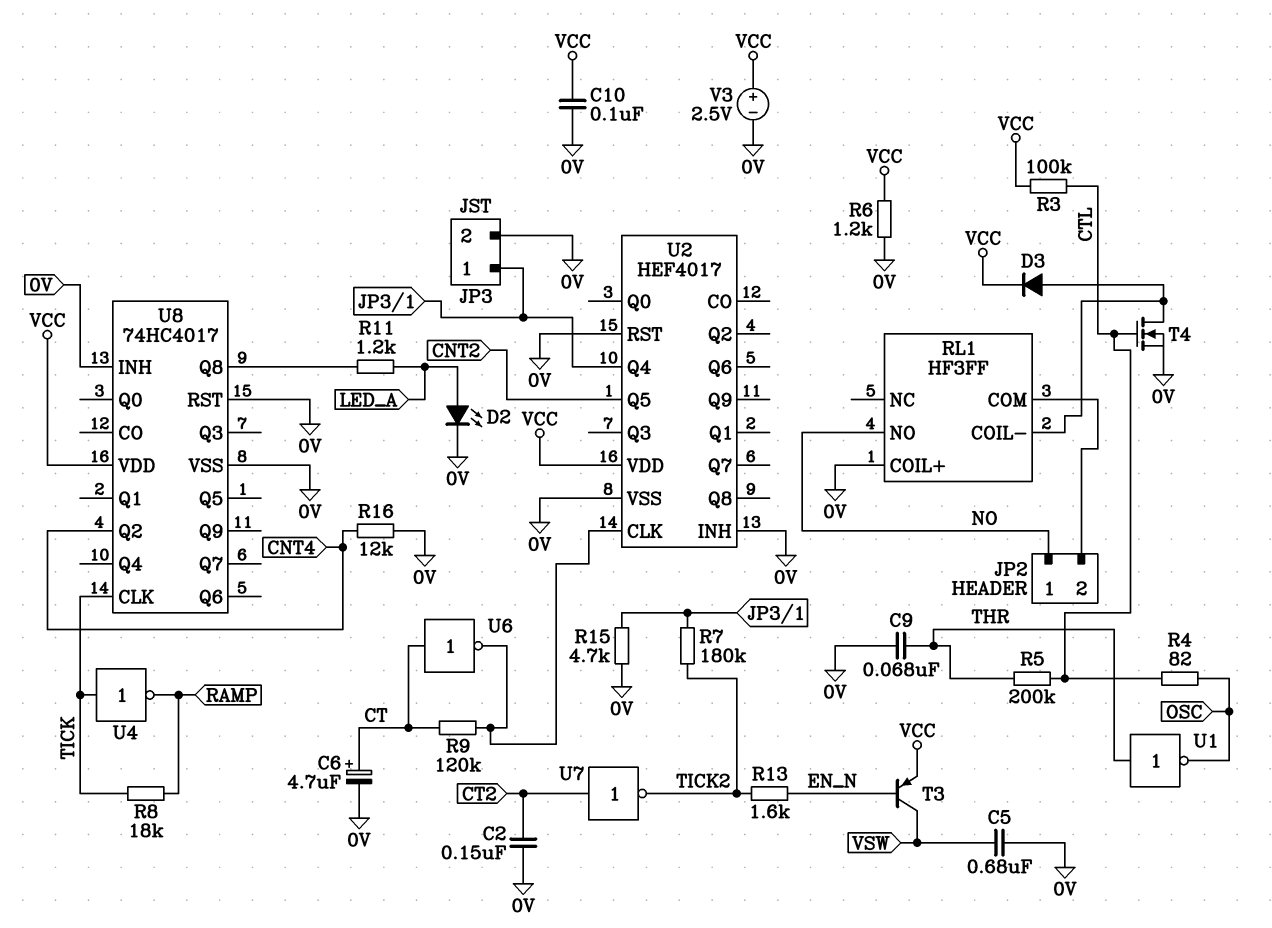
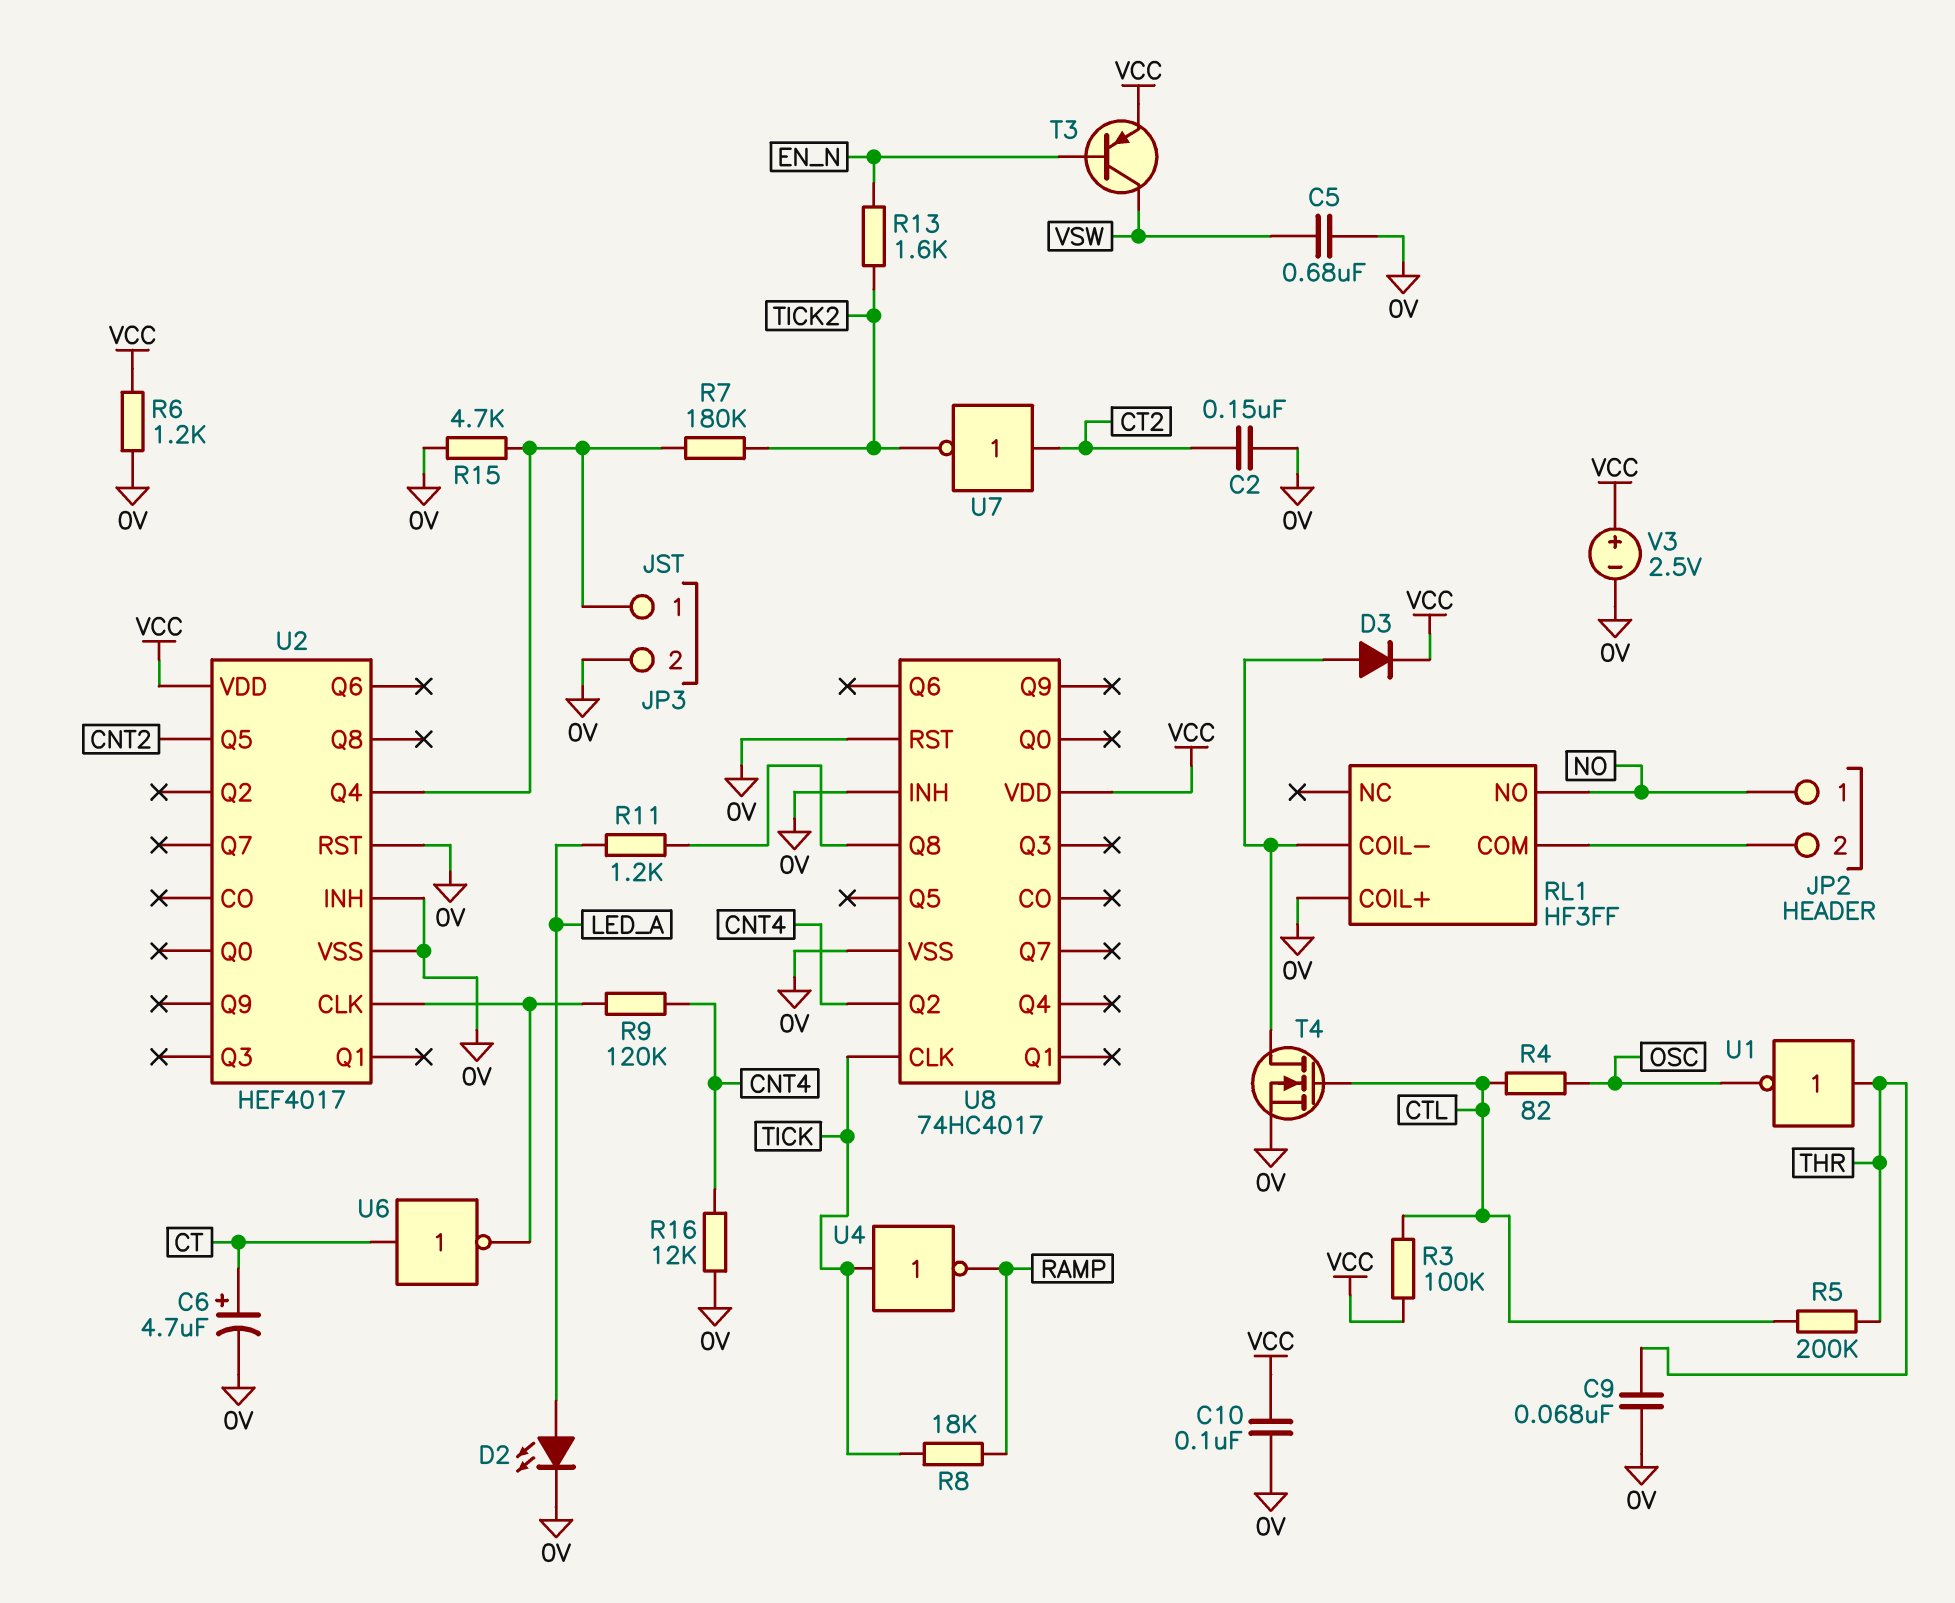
R9: 120k (CT, U2/CLK) -> 120k (CNT4, U2/CLK)

